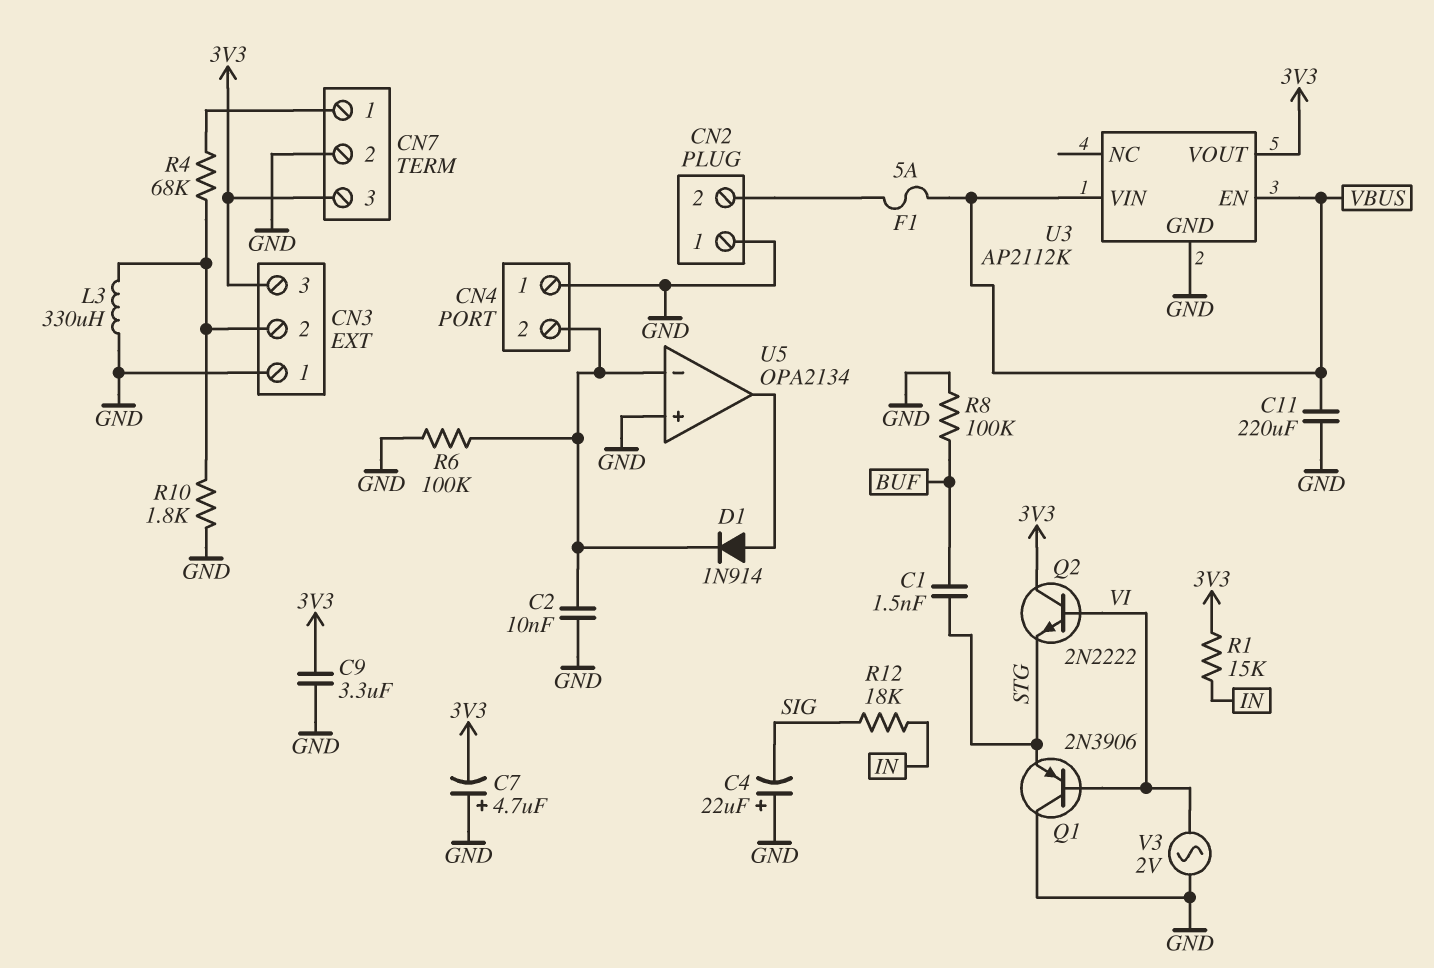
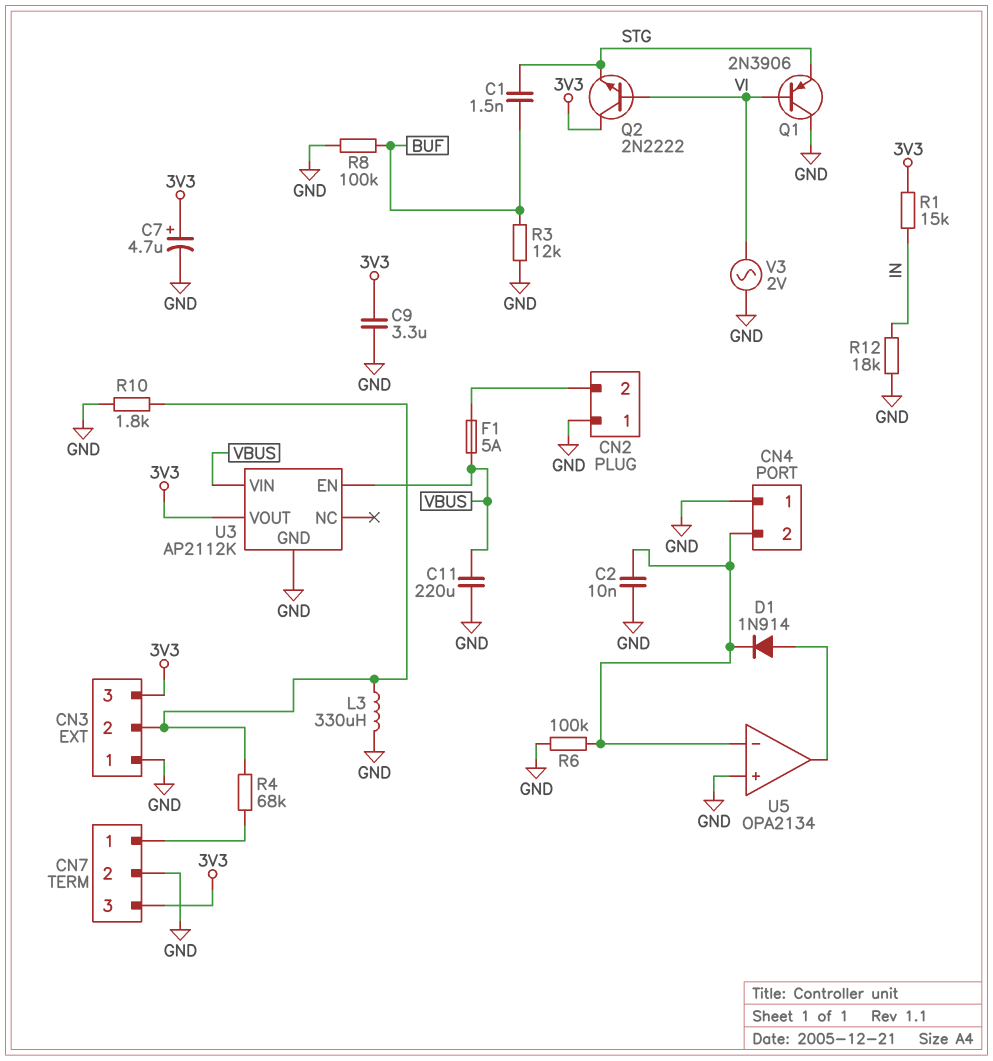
C4: 22uF (plus GND, minus SIG) -> none
C7: 4.7uF (plus GND, minus 3V3) -> 4.7uF (plus 3V3, minus GND)
R3: none -> 12k (BUF, GND)
R12: 18k (IN, SIG) -> 18k (GND, IN)

